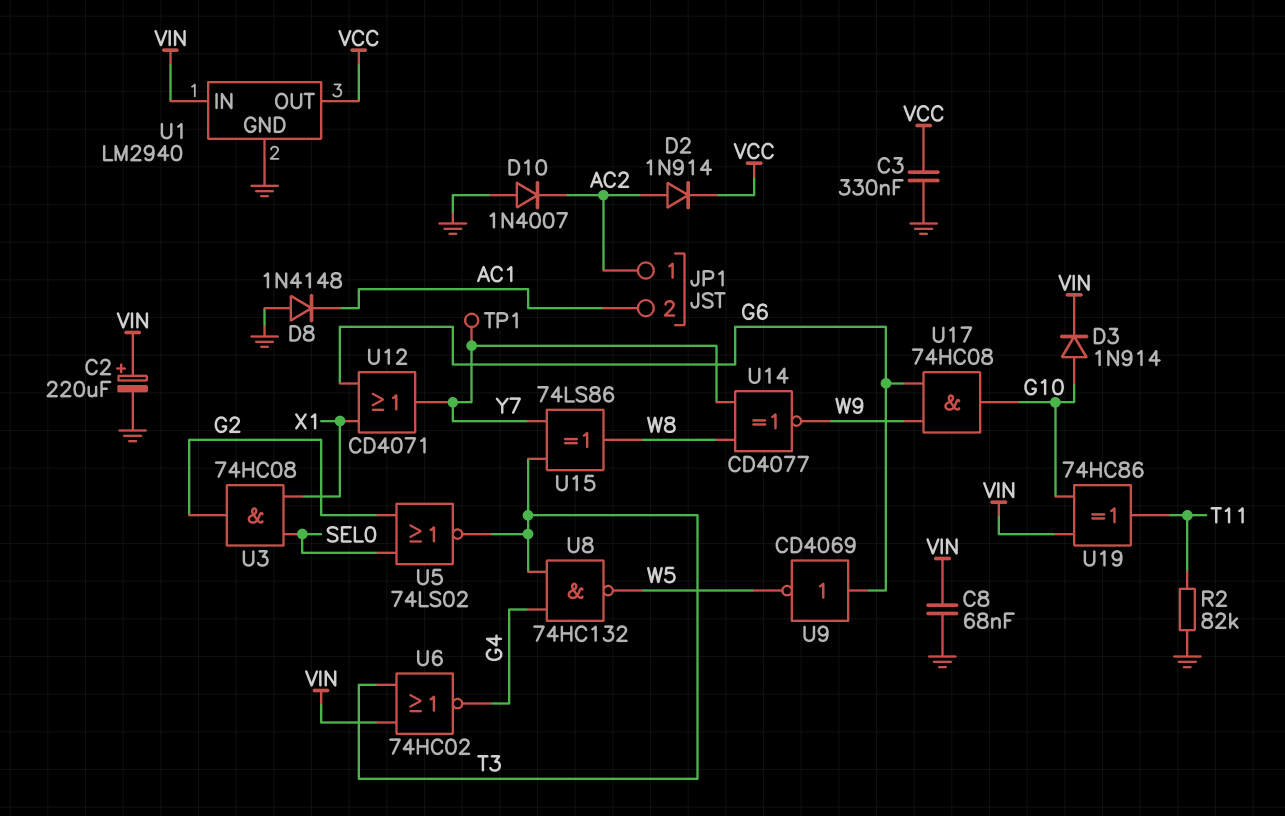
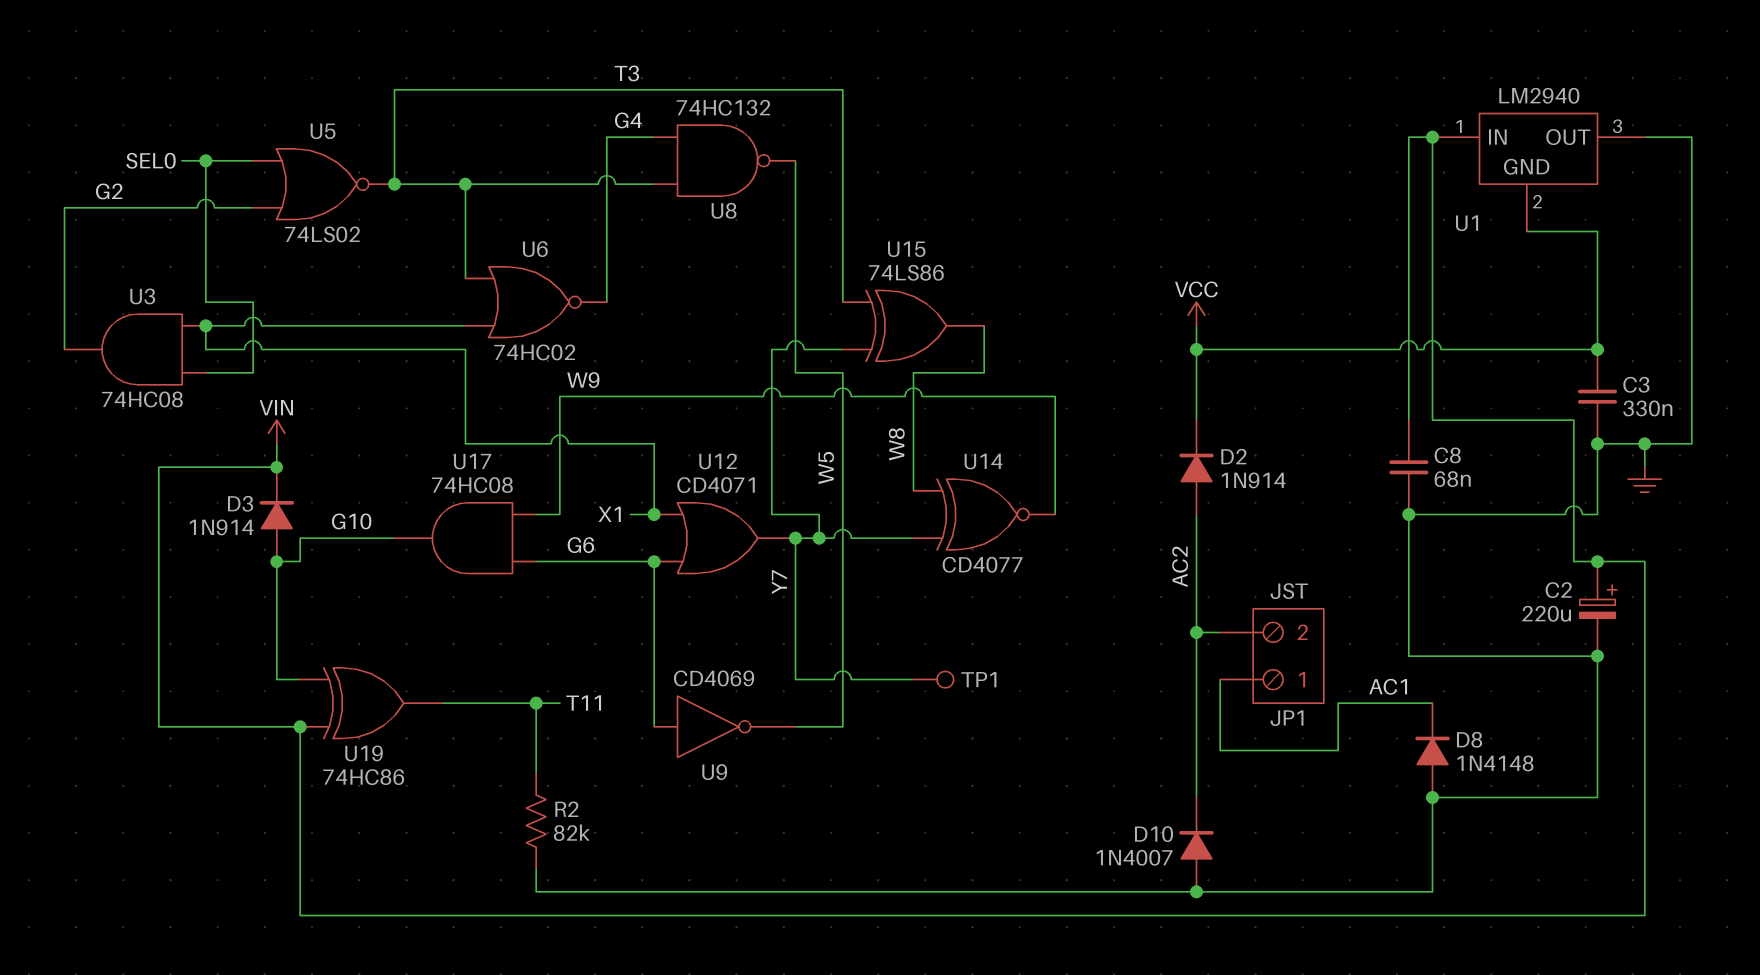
JP1 pin 1: AC2 -> AC1
JP1 pin 2: AC1 -> AC2
U1 pin GND: GND -> VCC
U1 pin OUT: VCC -> GND
U6: NOR 74HC02 (in T3, in VIN, out G4) -> NOR 74HC02 (in T3, in X1, out G4)

